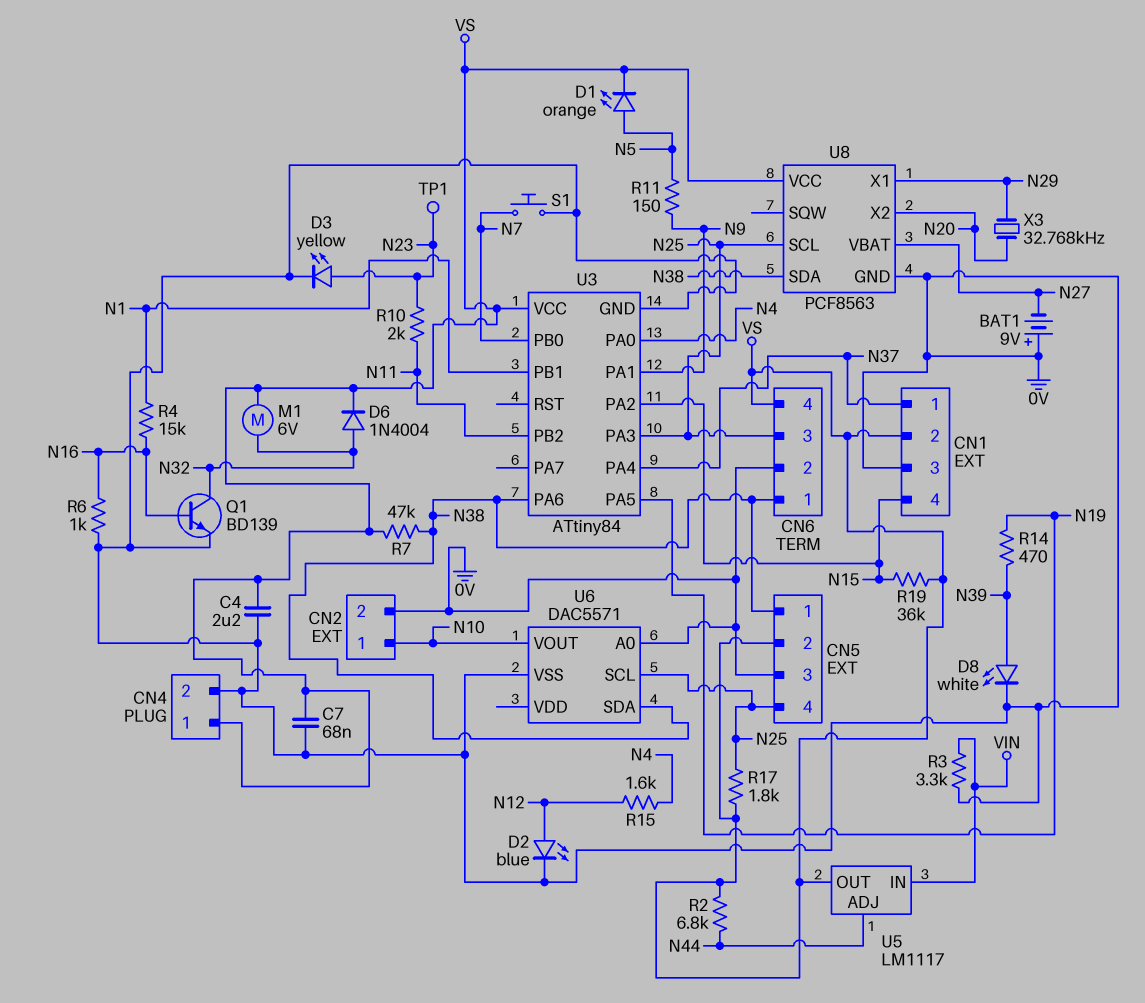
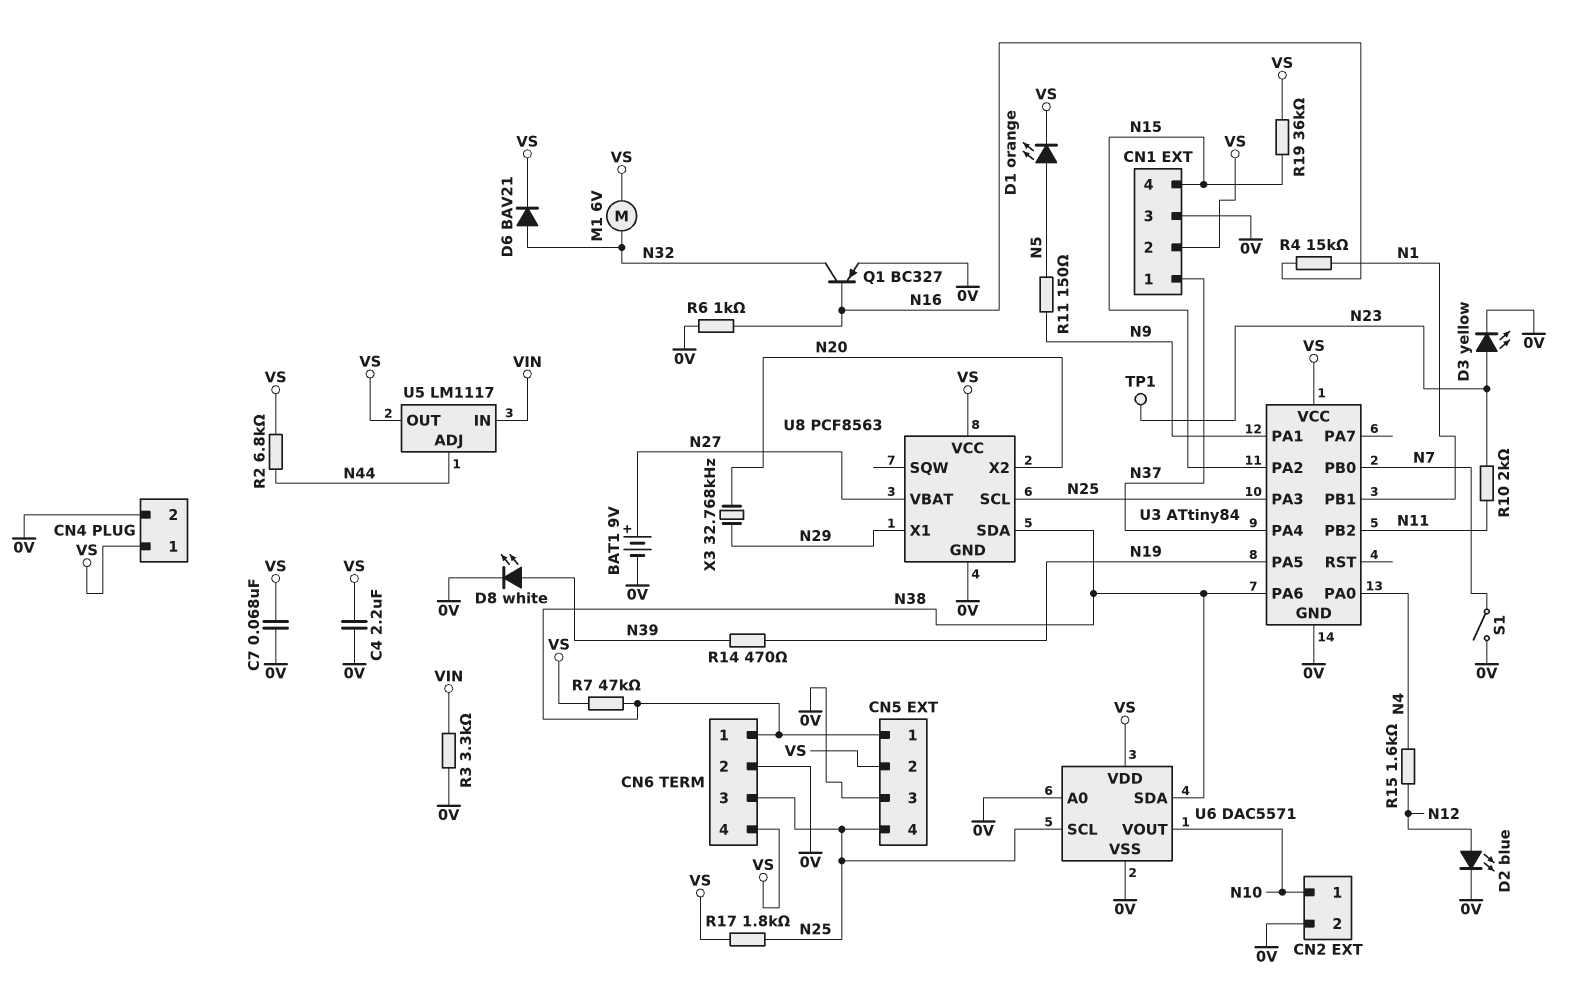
BAT1: 9V (plus 0V, minus N27) -> 9V (plus N27, minus 0V)
D6: diode 1N4004 (A N32, K VS) -> diode BAV21 (A N32, K VS)
Q1: NPN BD139 (B N16, C N32, E 0V) -> PNP BC327 (B N16, C N32, E 0V)
S1: button (0V, N7) -> switch (0V, N7)
U6 pin VDD: none -> VS

